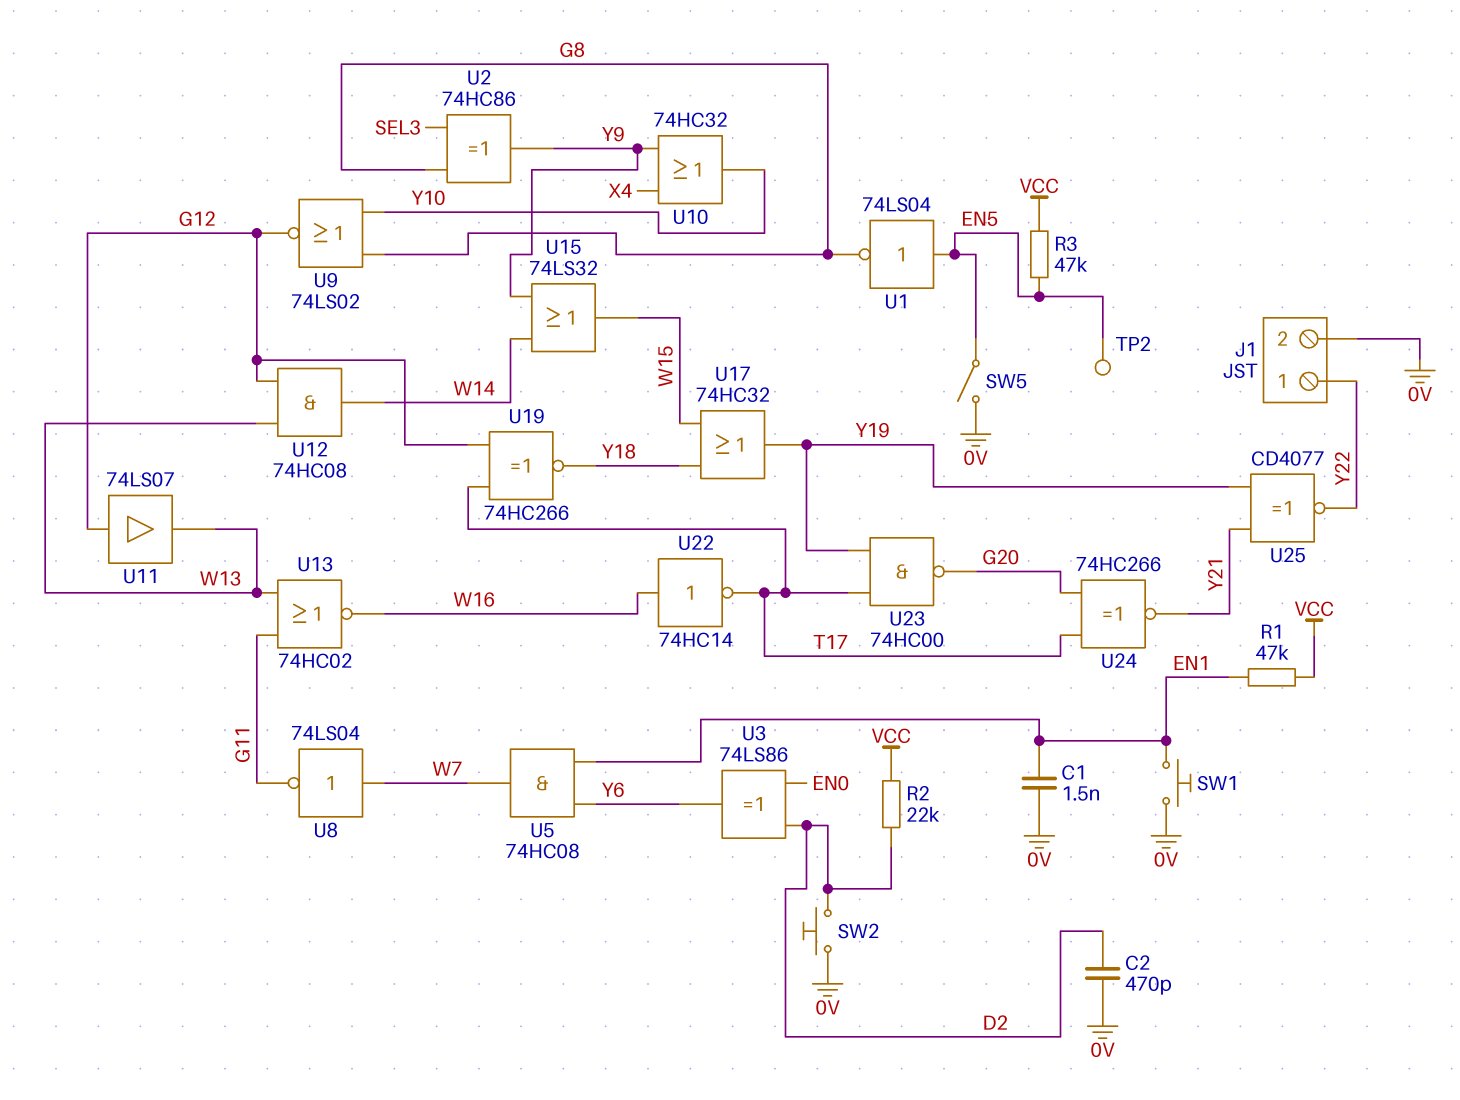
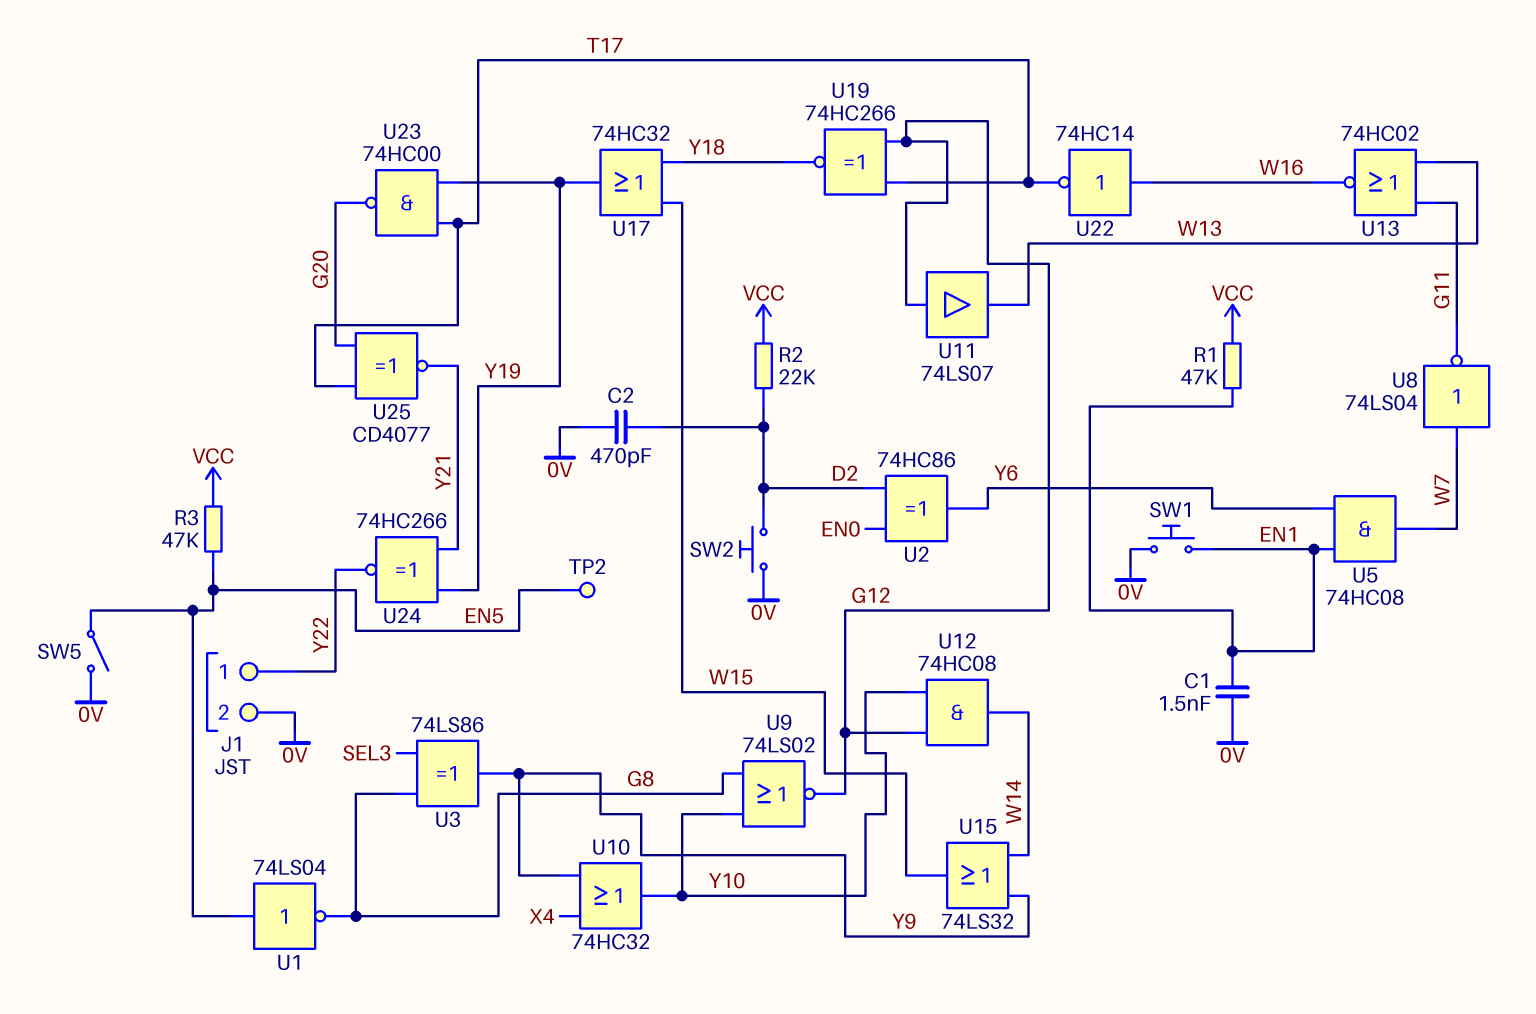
U2: XOR 74HC86 (in G8, in SEL3, out Y9) -> XOR 74HC86 (in D2, in EN0, out Y6)
U3: XOR 74LS86 (in D2, in EN0, out Y6) -> XOR 74LS86 (in G8, in SEL3, out Y9)
U12: AND 74HC08 (in G12, in W13, out W14) -> AND 74HC08 (in G12, in Y10, out W14)
U24: XNOR 74HC266 (in G20, in T17, out Y21) -> XNOR 74HC266 (in Y19, in Y21, out Y22)
U25: XNOR CD4077 (in Y19, in Y21, out Y22) -> XNOR CD4077 (in G20, in T17, out Y21)

